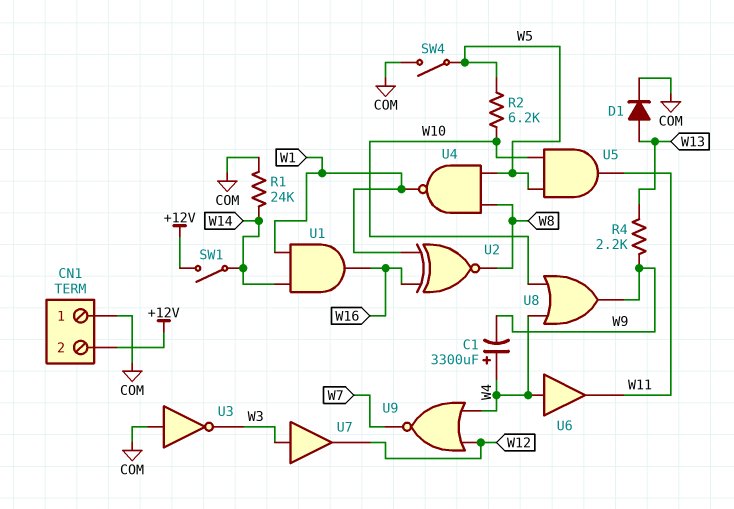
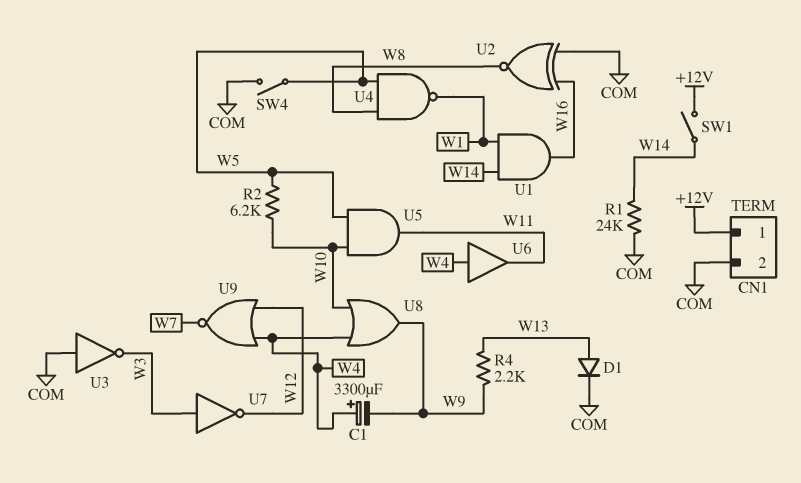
CN1 pin 1: COM -> +12V
CN1 pin 2: +12V -> COM
U2: XNOR (in W1, in W16, out W8) -> XNOR (in COM, in W16, out W8)
U7: buffer (in W3, out W12) -> NOT (in W3, out W12)

